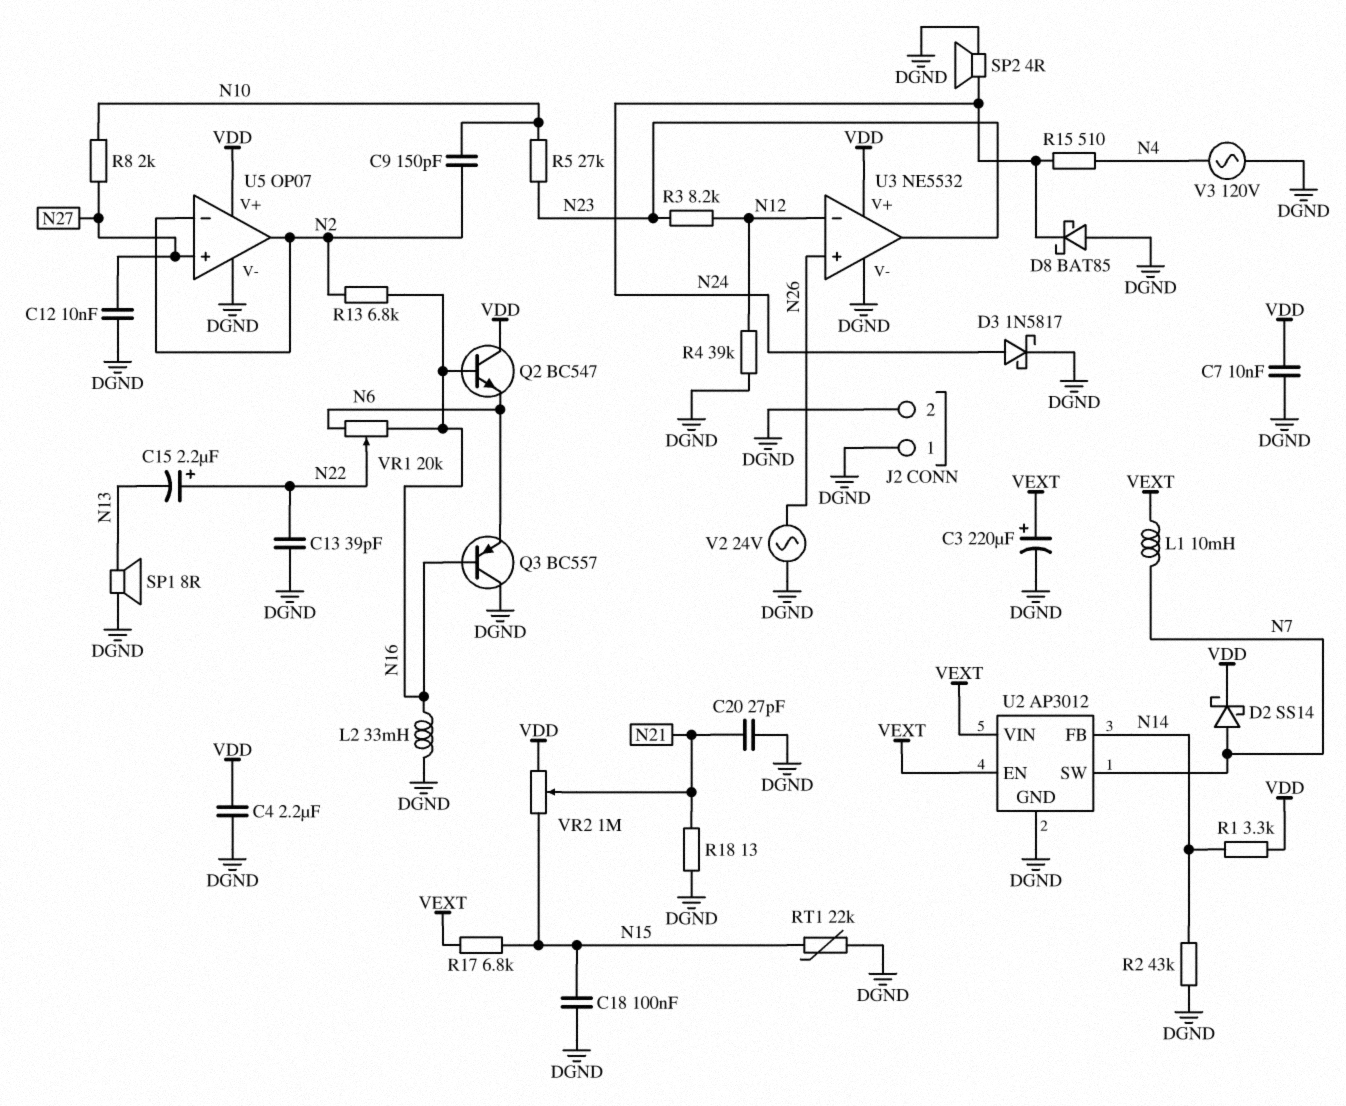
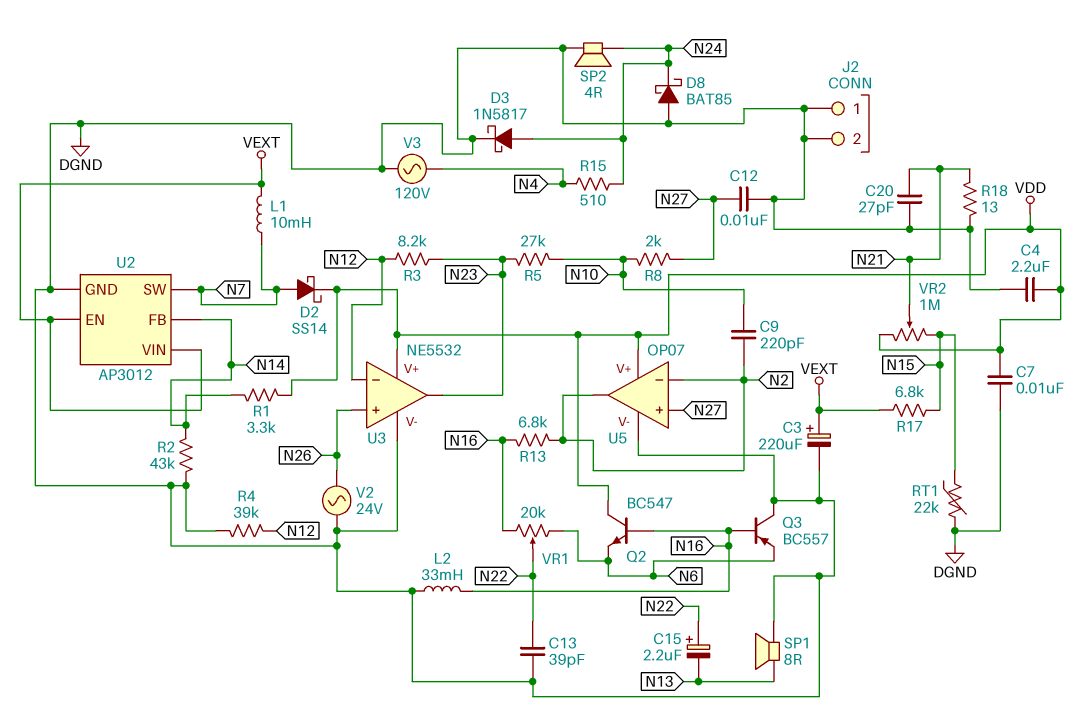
C9: 150pF (N2, N10) -> 220pF (N2, N10)
C18: 100nF (DGND, N15) -> none

